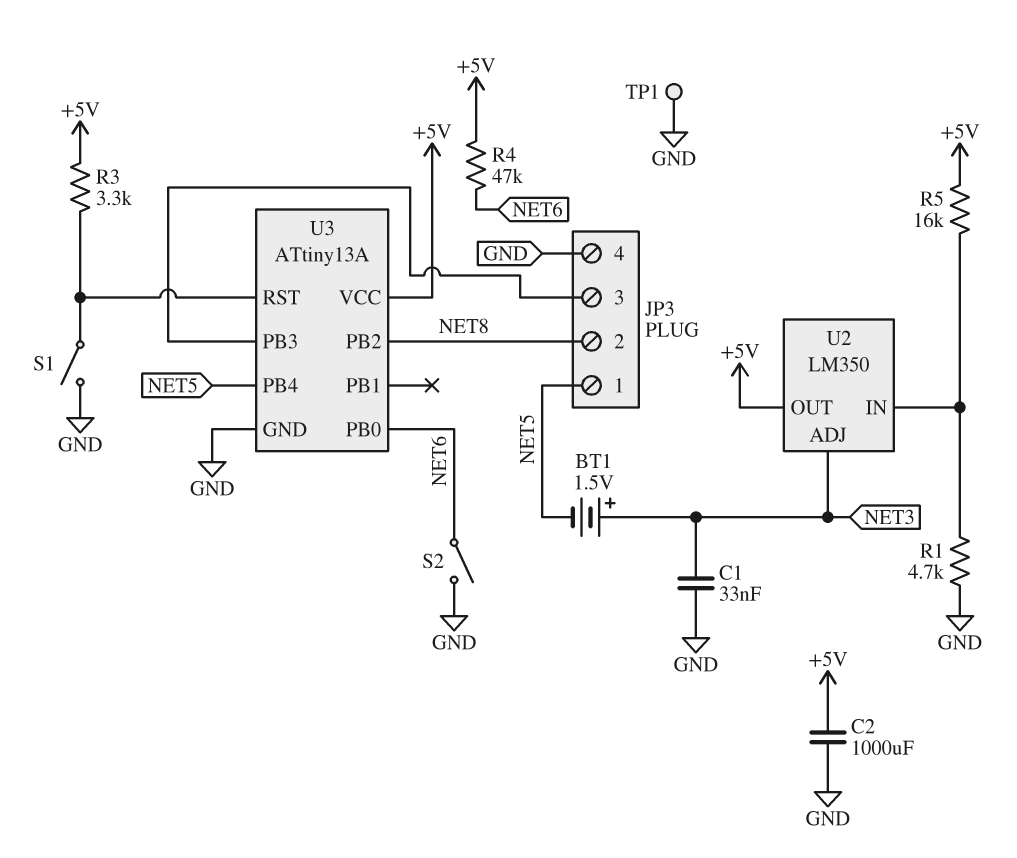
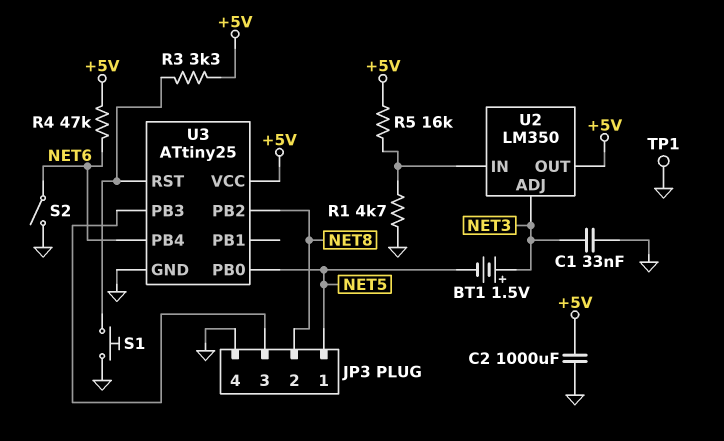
S1: switch (GND, U3/RST) -> button (GND, U3/RST)
U3: ATtiny13A -> ATtiny25
U3 pin PB0: NET6 -> NET5
U3 pin PB4: NET5 -> NET6

